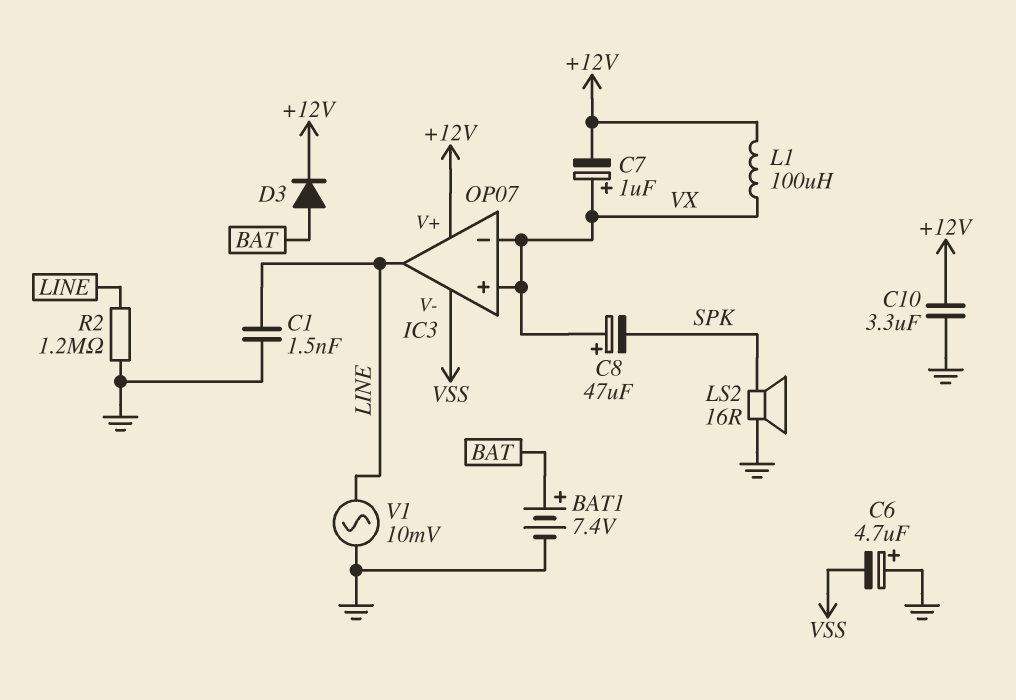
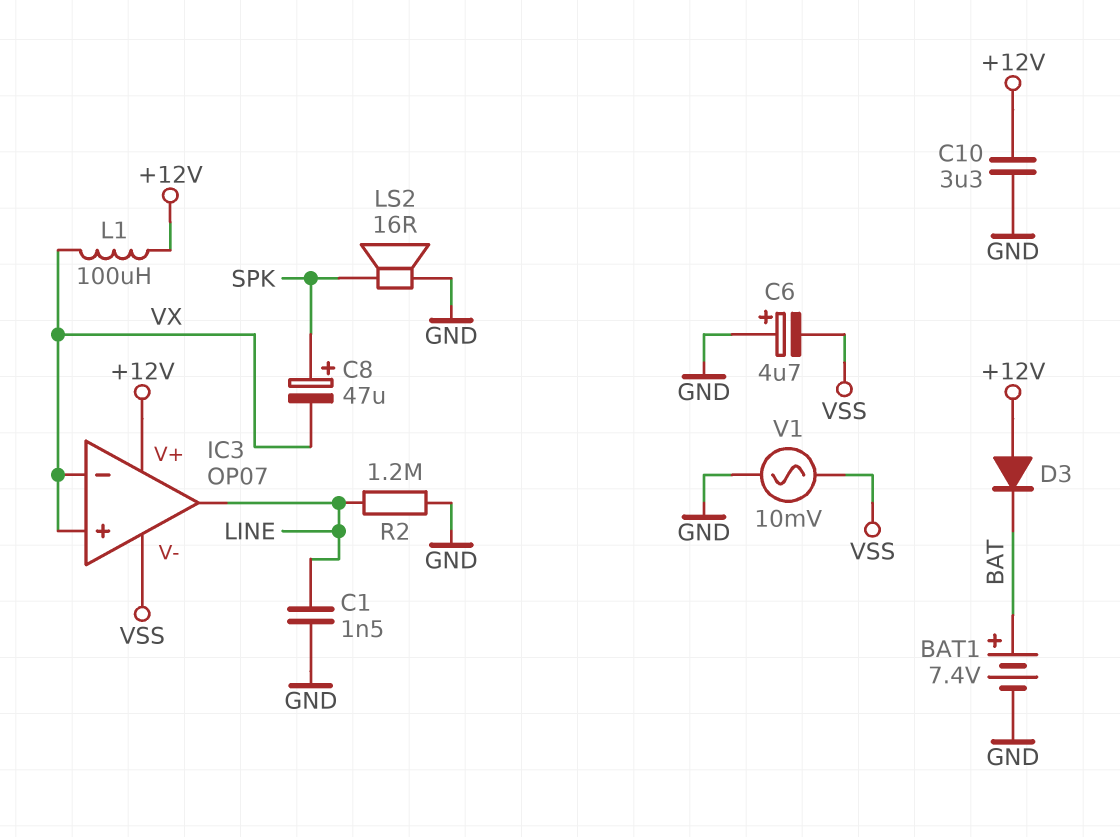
C7: 1uF (plus VX, minus +12V) -> none
C8: 47uF (plus VX, minus SPK) -> 47uF (plus SPK, minus VX)
D3: diode (A BAT, K +12V) -> diode (A +12V, K BAT)
V1: AC 10mV (GND, LINE) -> AC 10mV (GND, VSS)

